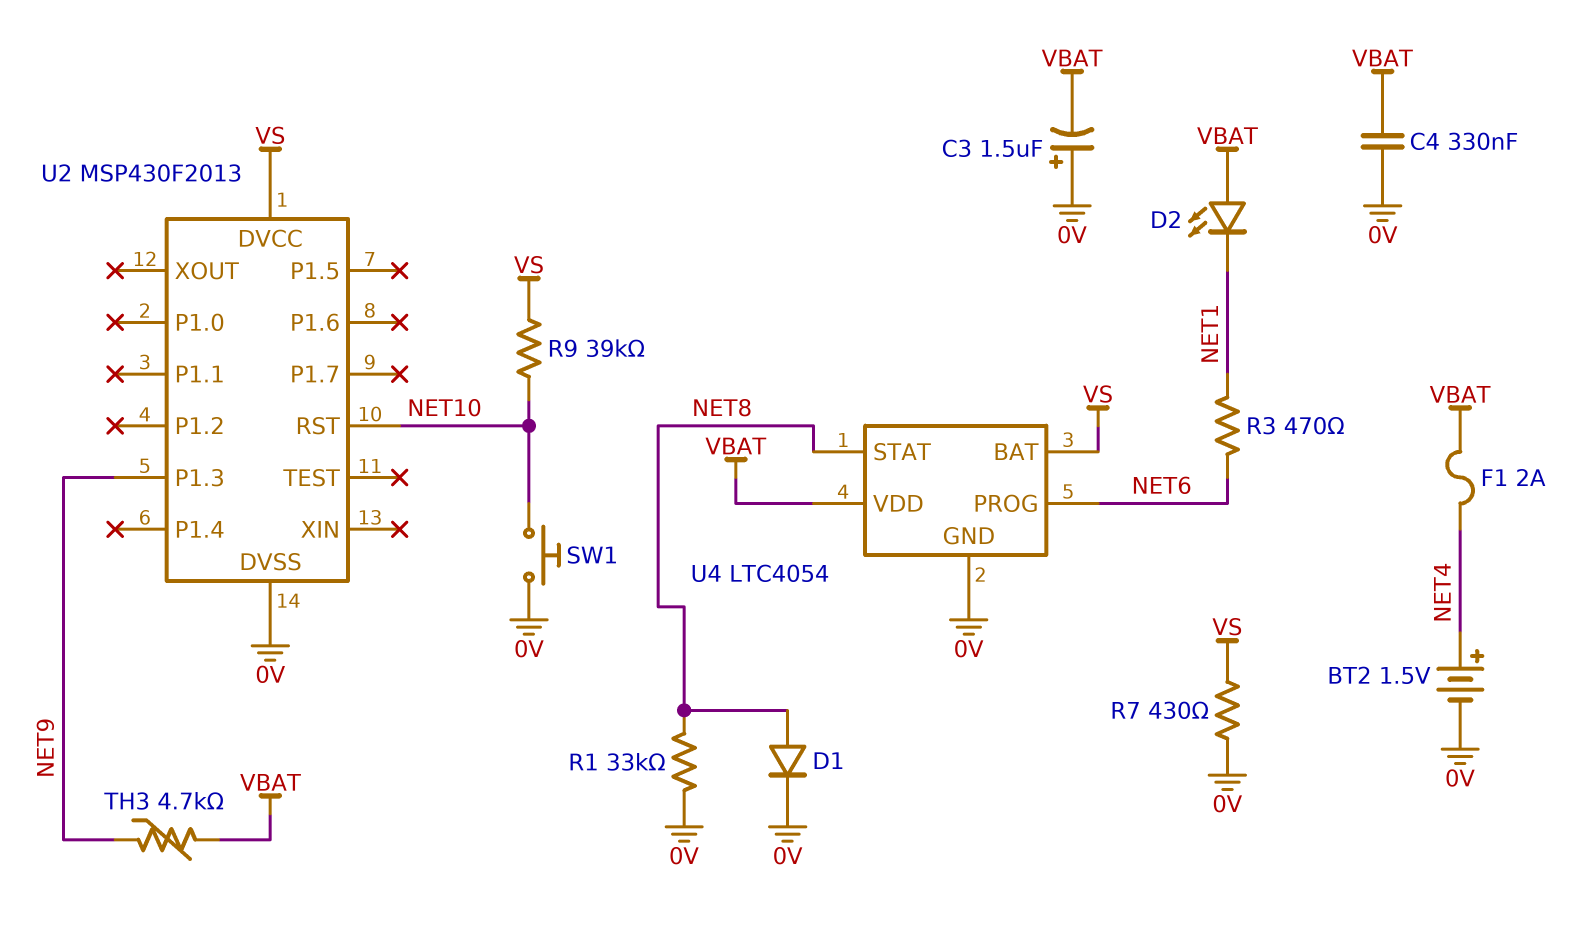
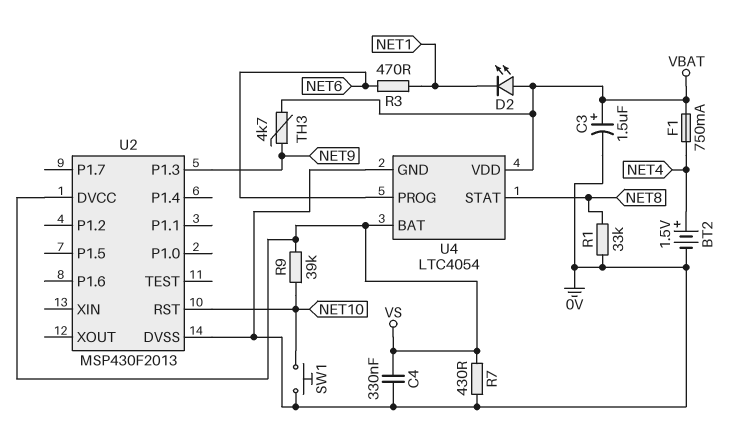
C3: 1.5uF (plus 0V, minus VBAT) -> 1.5uF (plus VBAT, minus 0V)
C4: 330nF (0V, VBAT) -> 330nF (0V, VS)
D1: diode (A NET8, K 0V) -> none
F1: 2A (NET4, VBAT) -> 750mA (NET4, VBAT)

